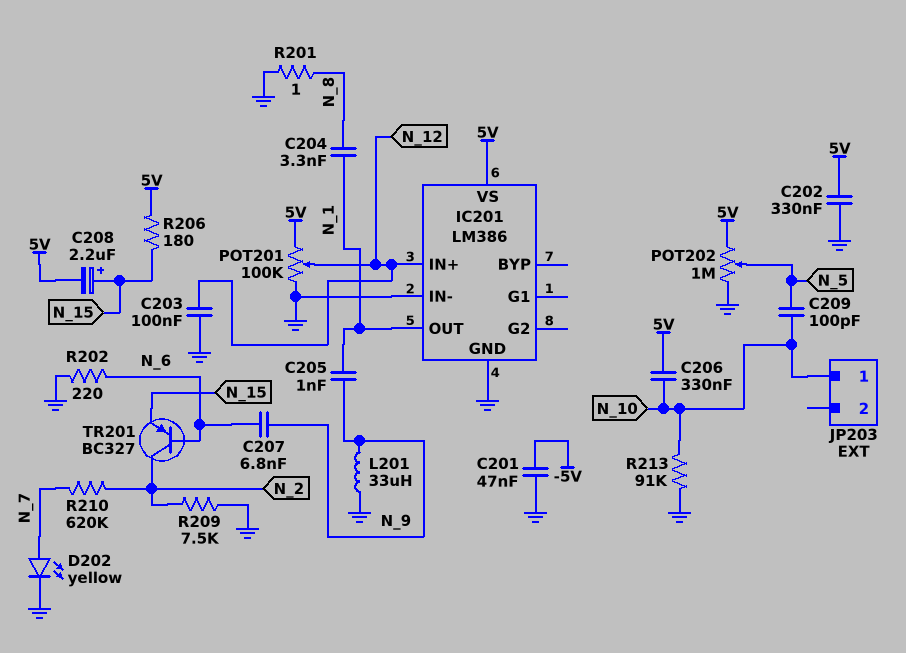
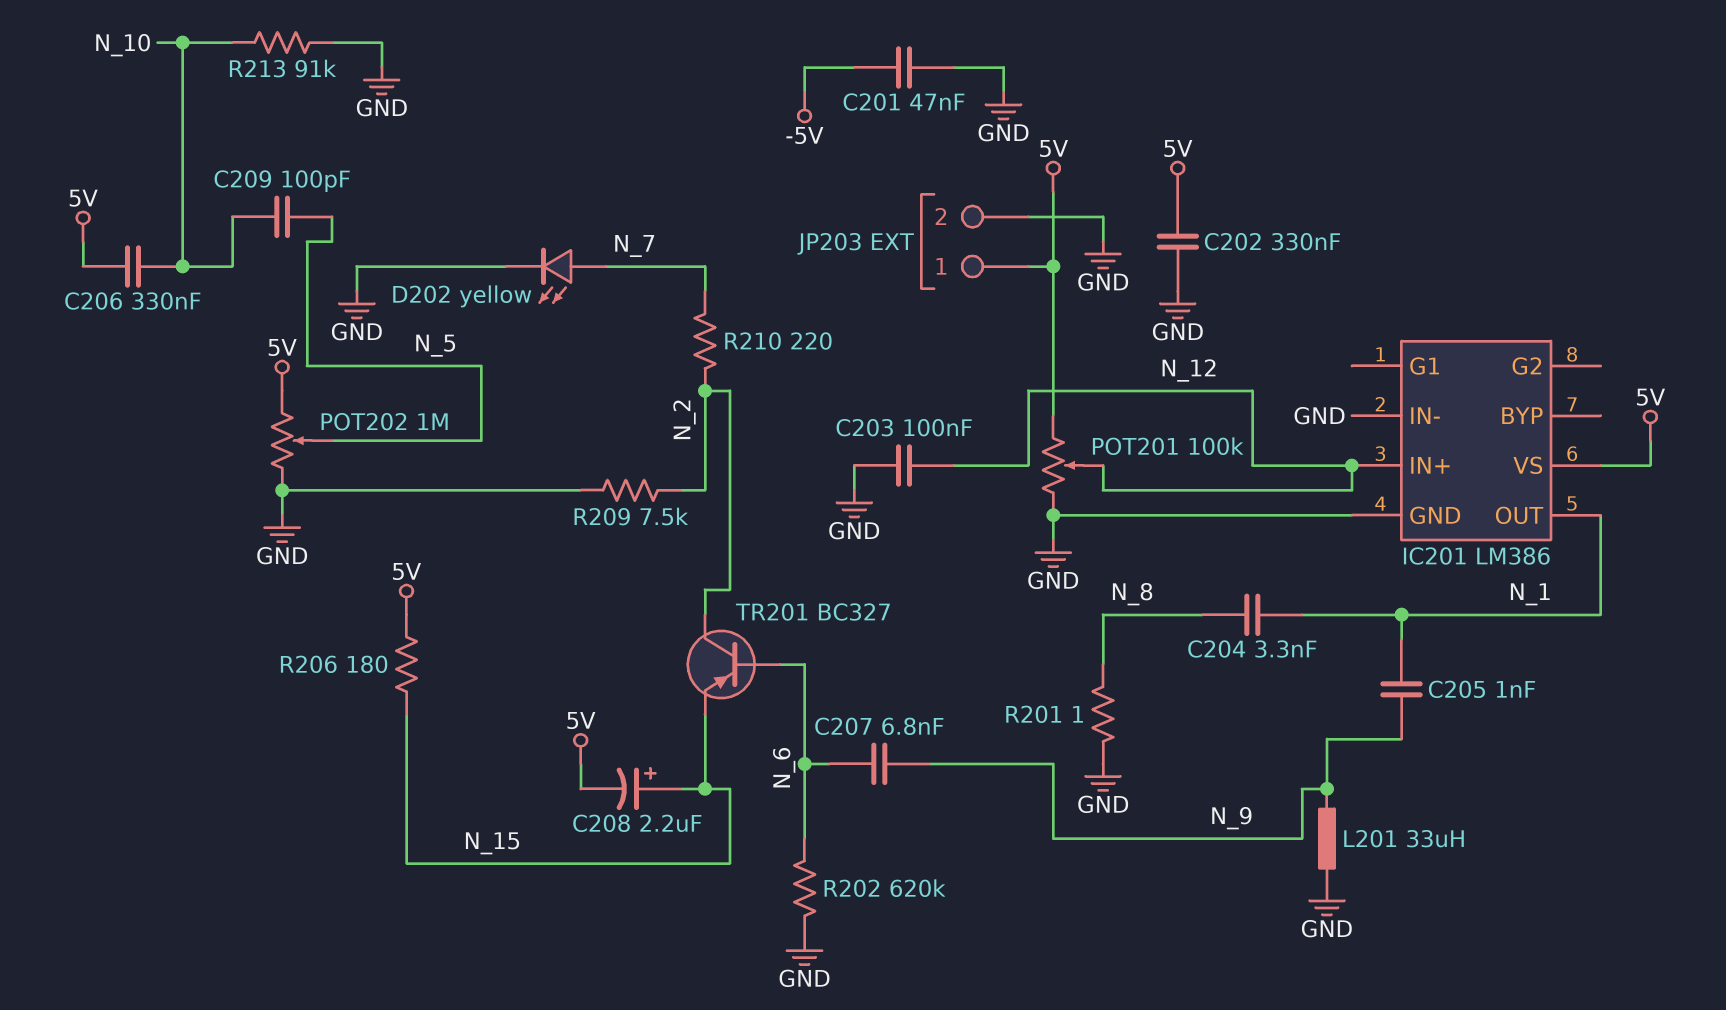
JP203 pin 1: N_10 -> 5V
JP203 pin 2: none -> GND
R202: 220 (GND, N_6) -> 620k (GND, N_6)
R210: 620k (N_2, N_7) -> 220 (N_2, N_7)

